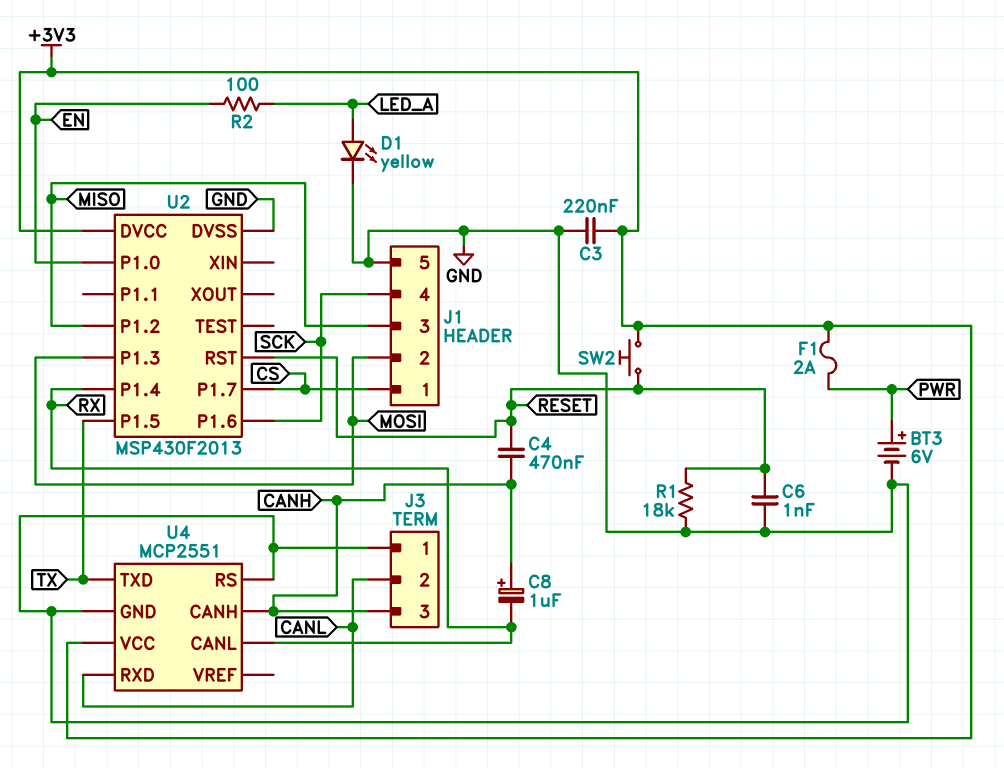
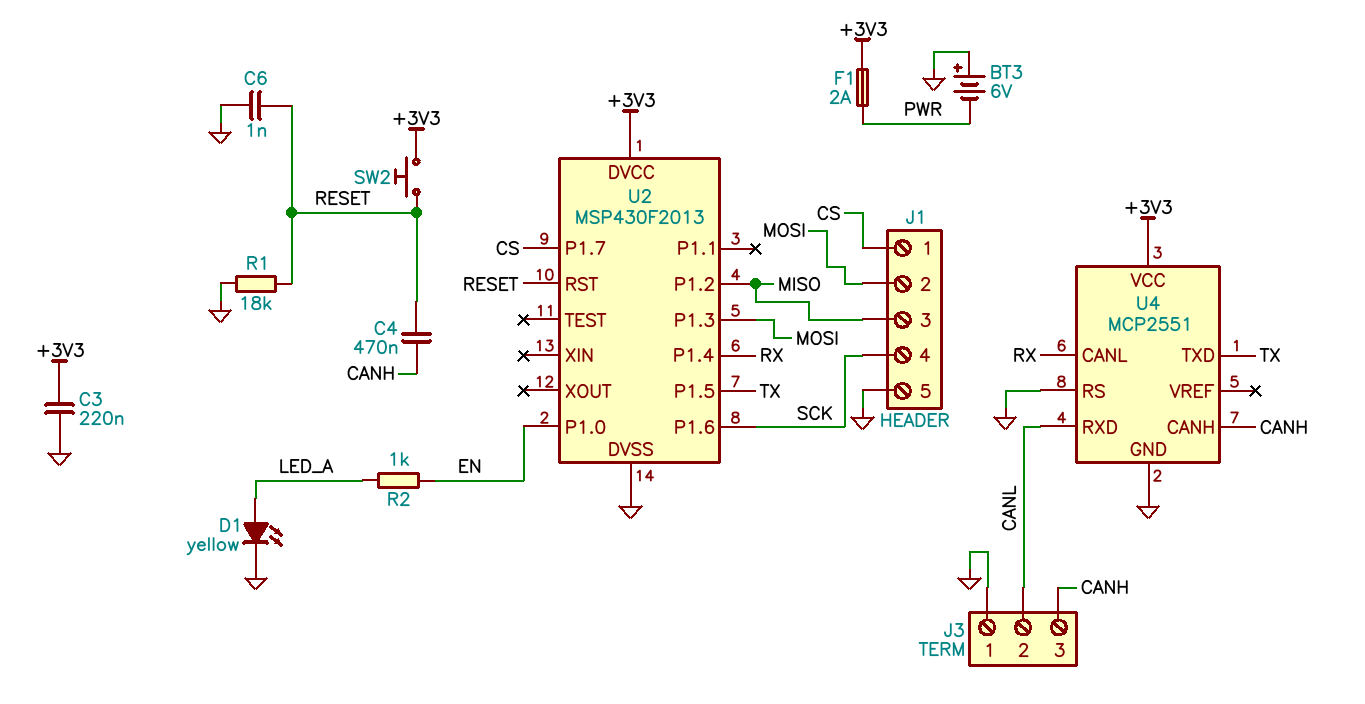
BT3: 6V (plus PWR, minus GND) -> 6V (plus GND, minus PWR)
C8: 1uF (plus CANH, minus RX) -> none
R2: 100 (EN, LED_A) -> 1k (EN, LED_A)

